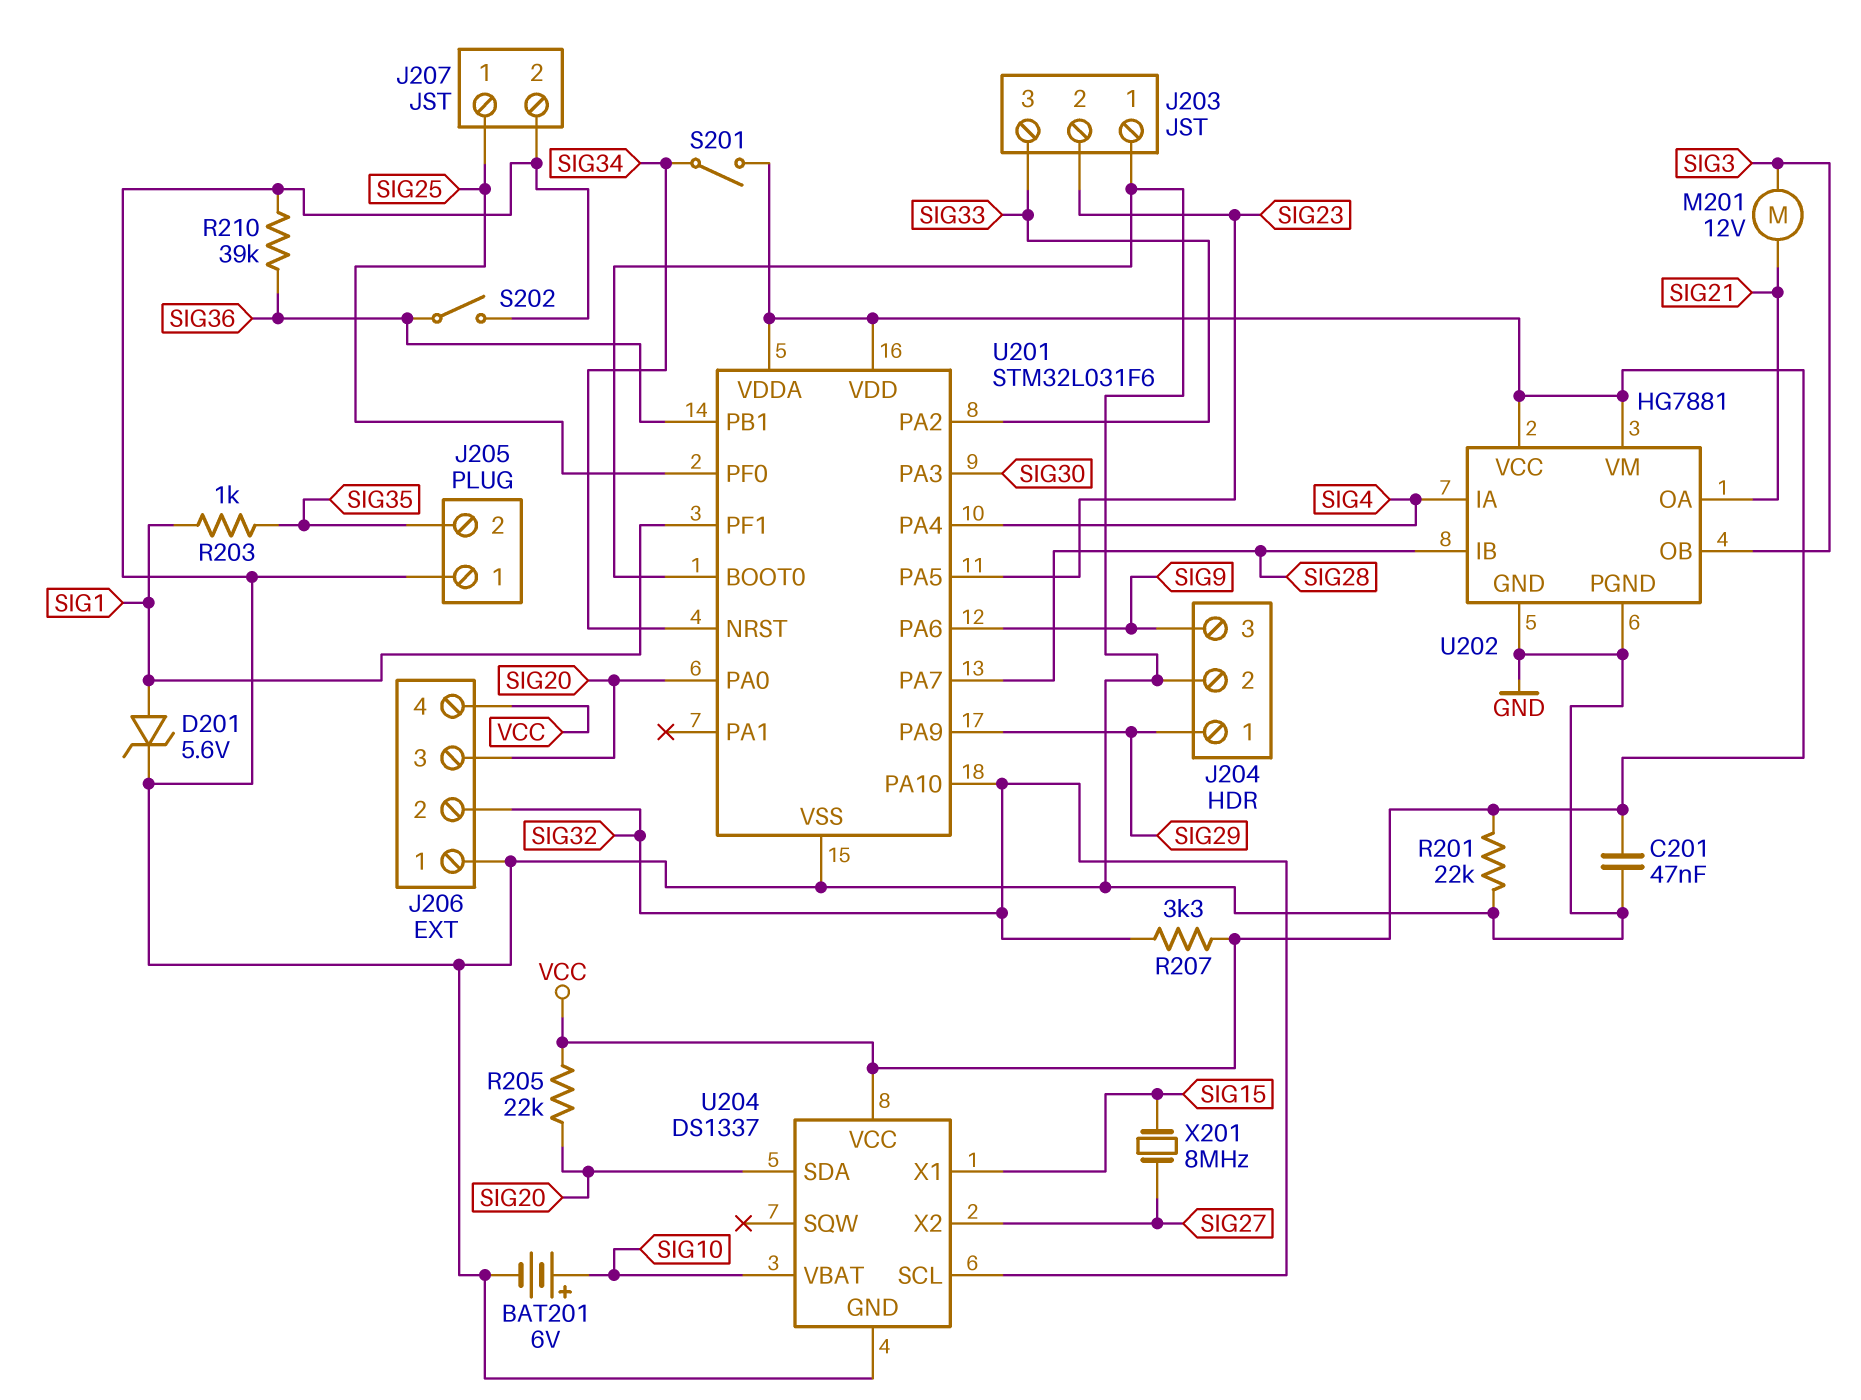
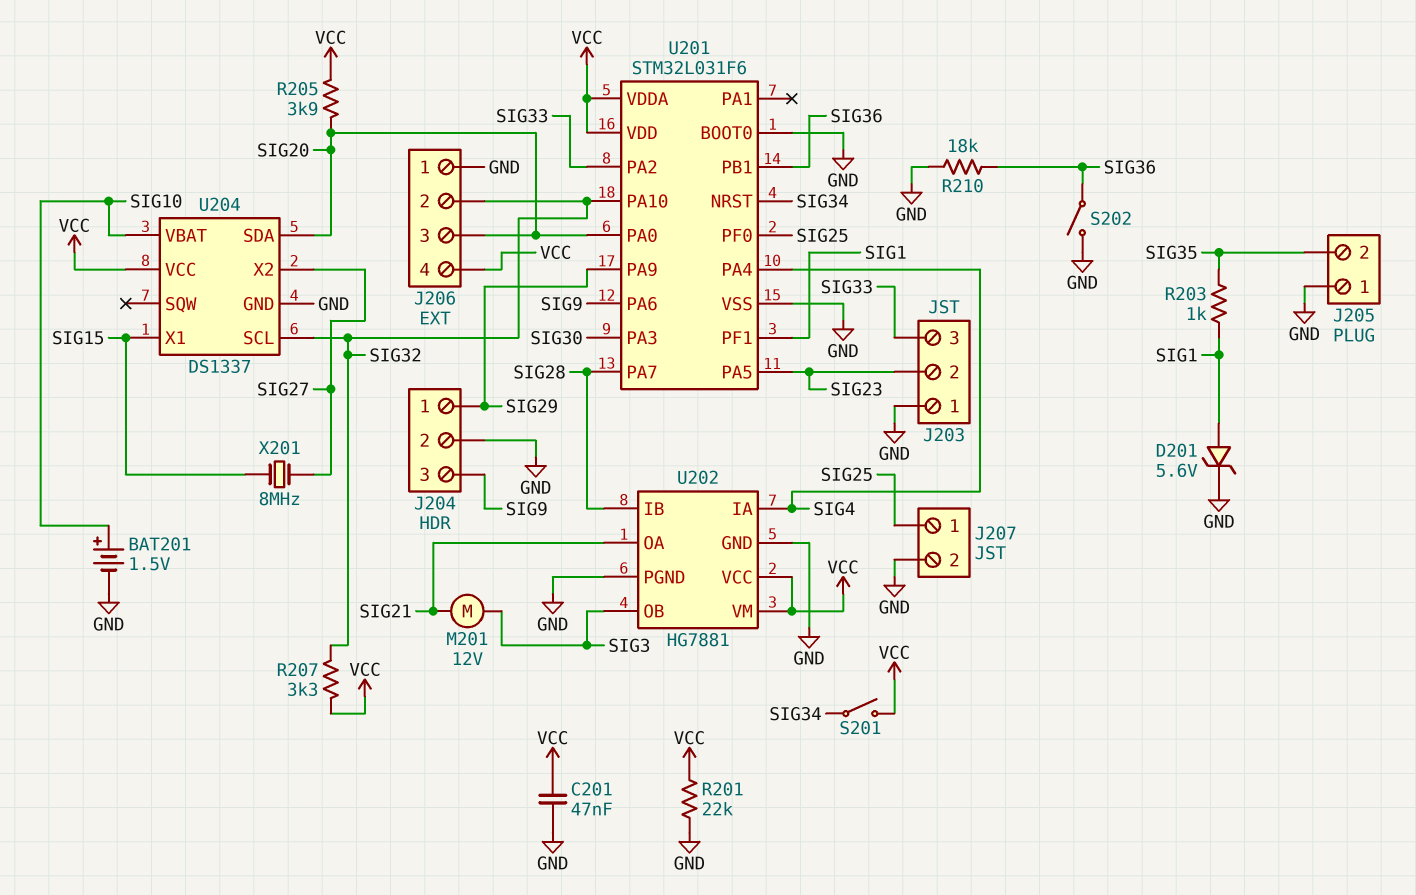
BAT201: 6V (plus SIG10, minus GND) -> 1.5V (plus SIG10, minus GND)
R205: 22k (SIG20, VCC) -> 3.9k (SIG20, VCC)
R210: 39k (GND, SIG36) -> 18k (GND, SIG36)

